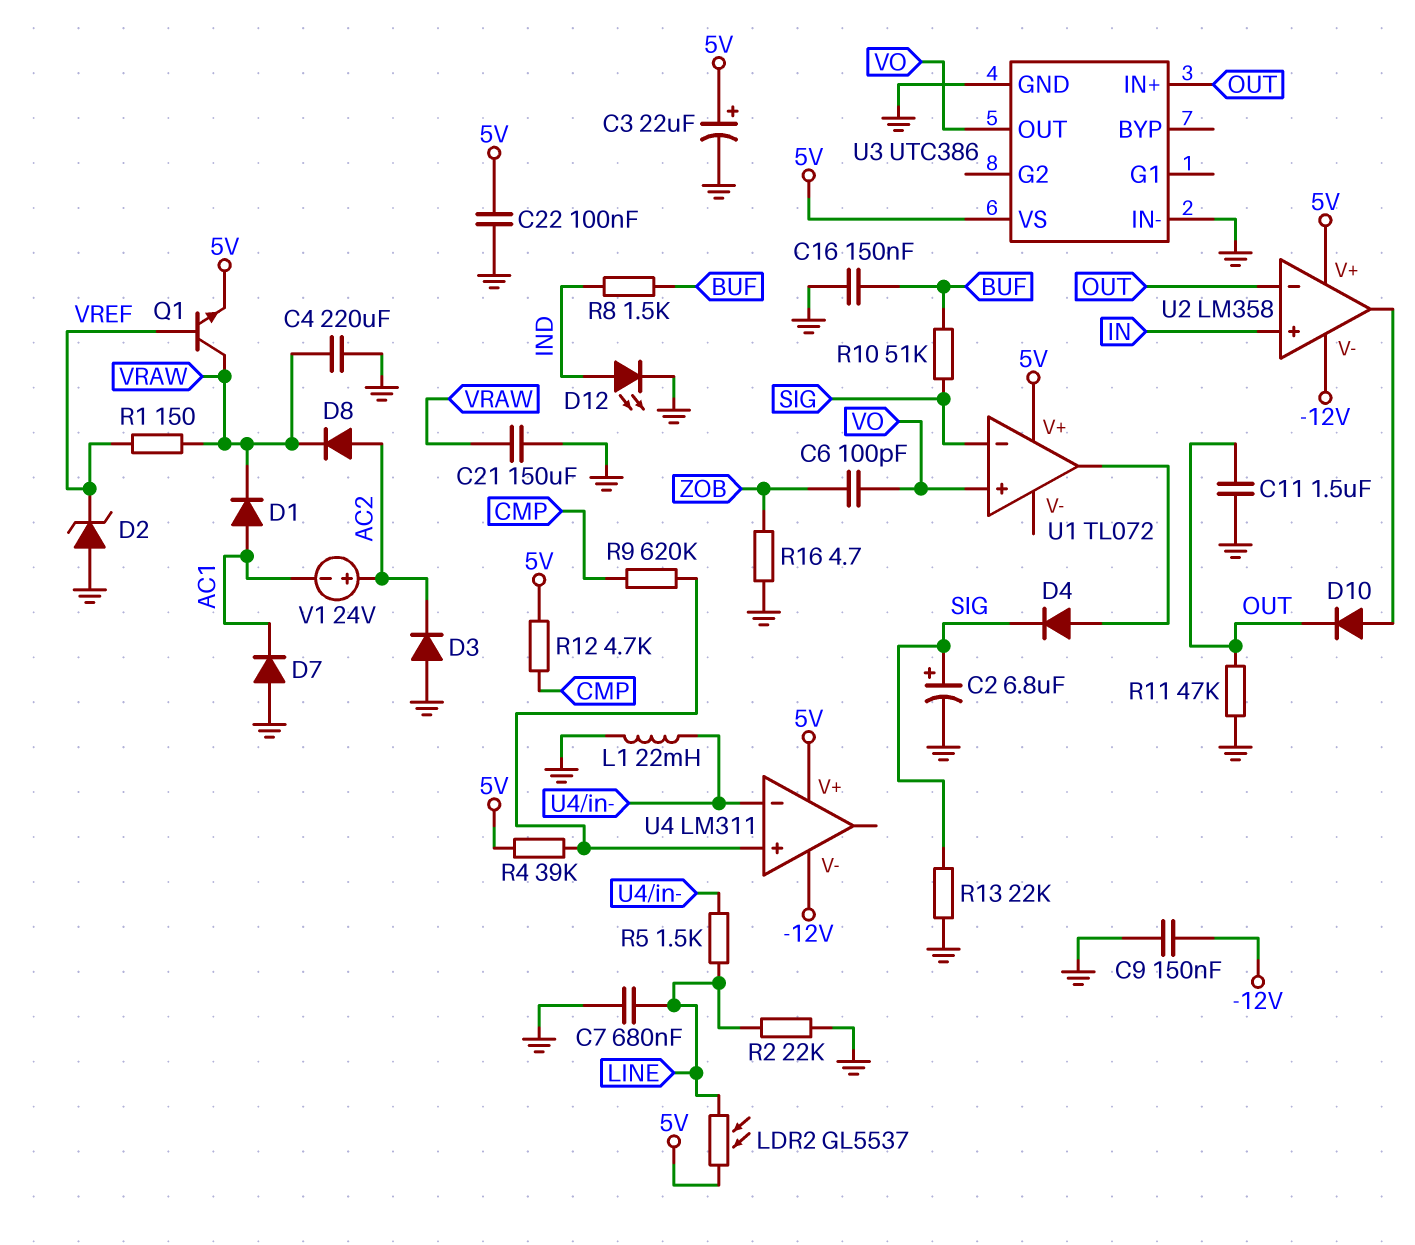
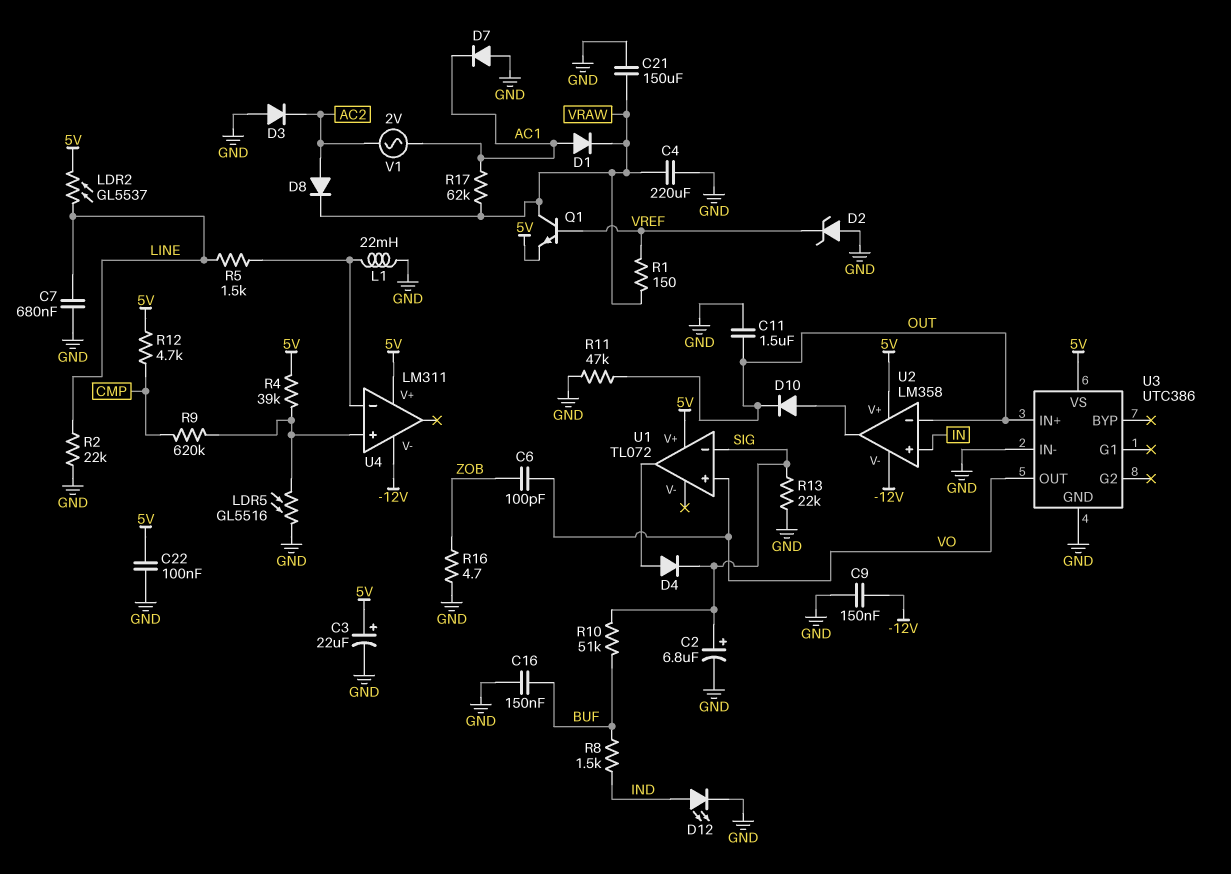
LDR5: none -> GL5516 (GND, U4/in+)
R17: none -> 62k (AC1, VRAW)
V1: 24V (plus AC2, minus AC1) -> AC 2V (AC1, AC2)

